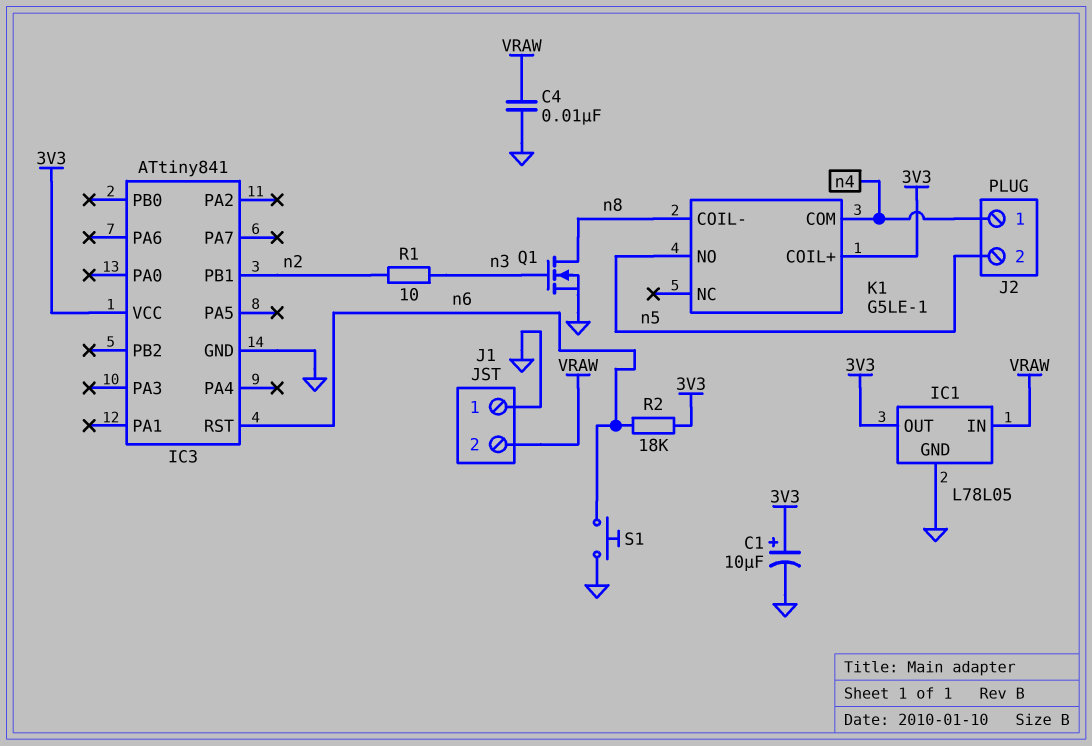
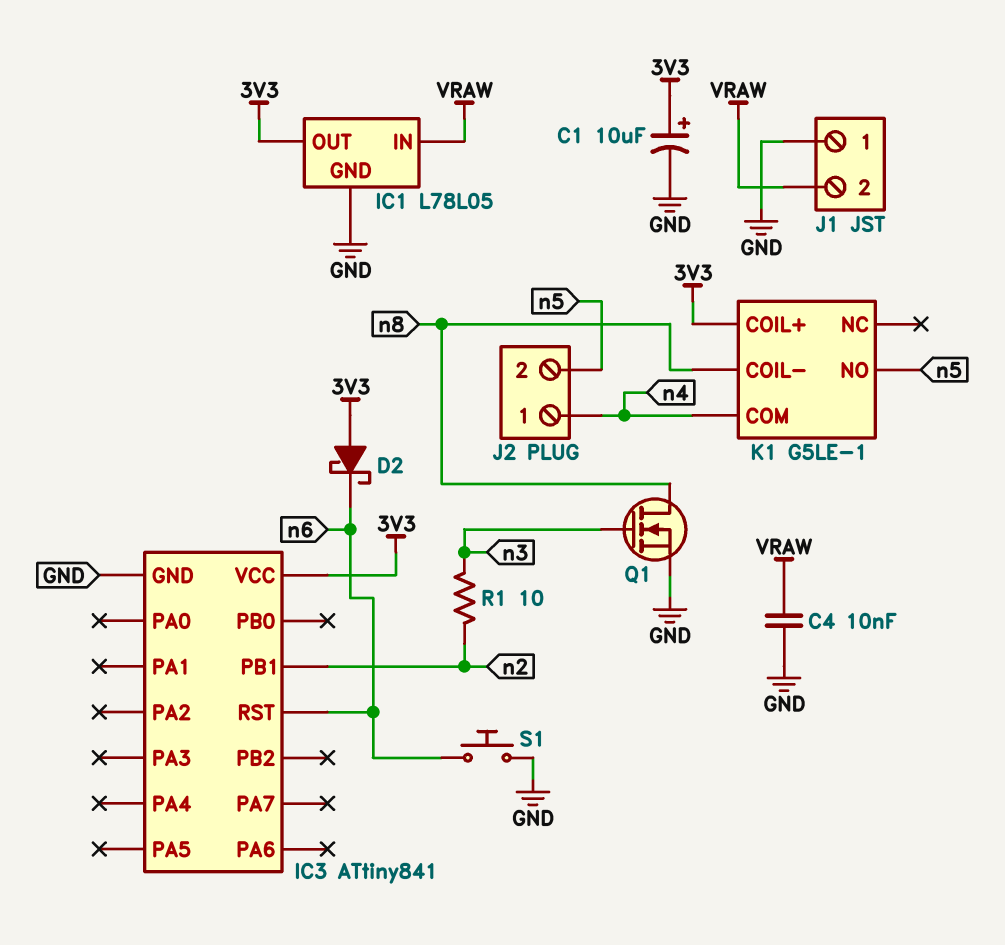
D2: none -> schottky (A 3V3, K n6)
R2: 18k (3V3, n6) -> none

